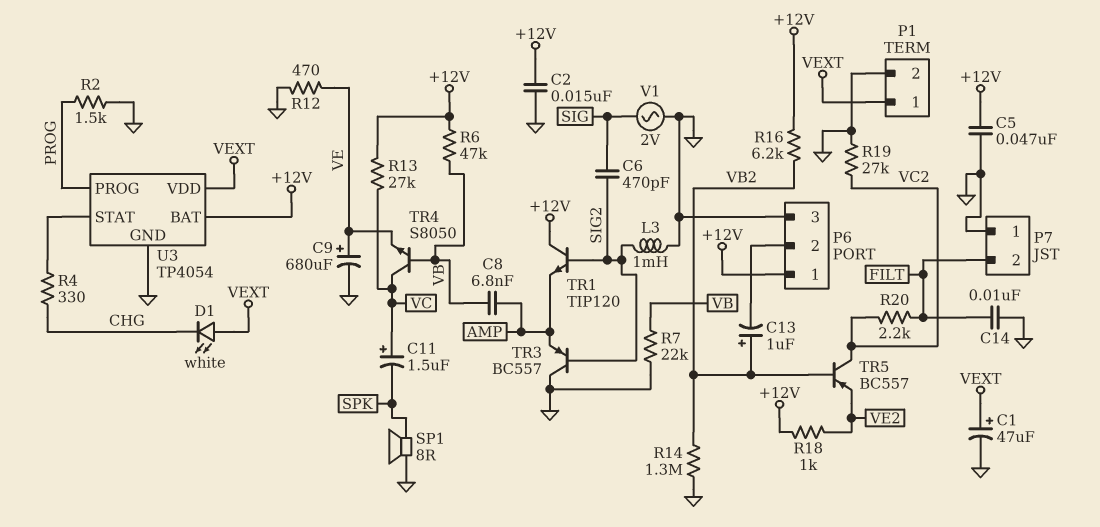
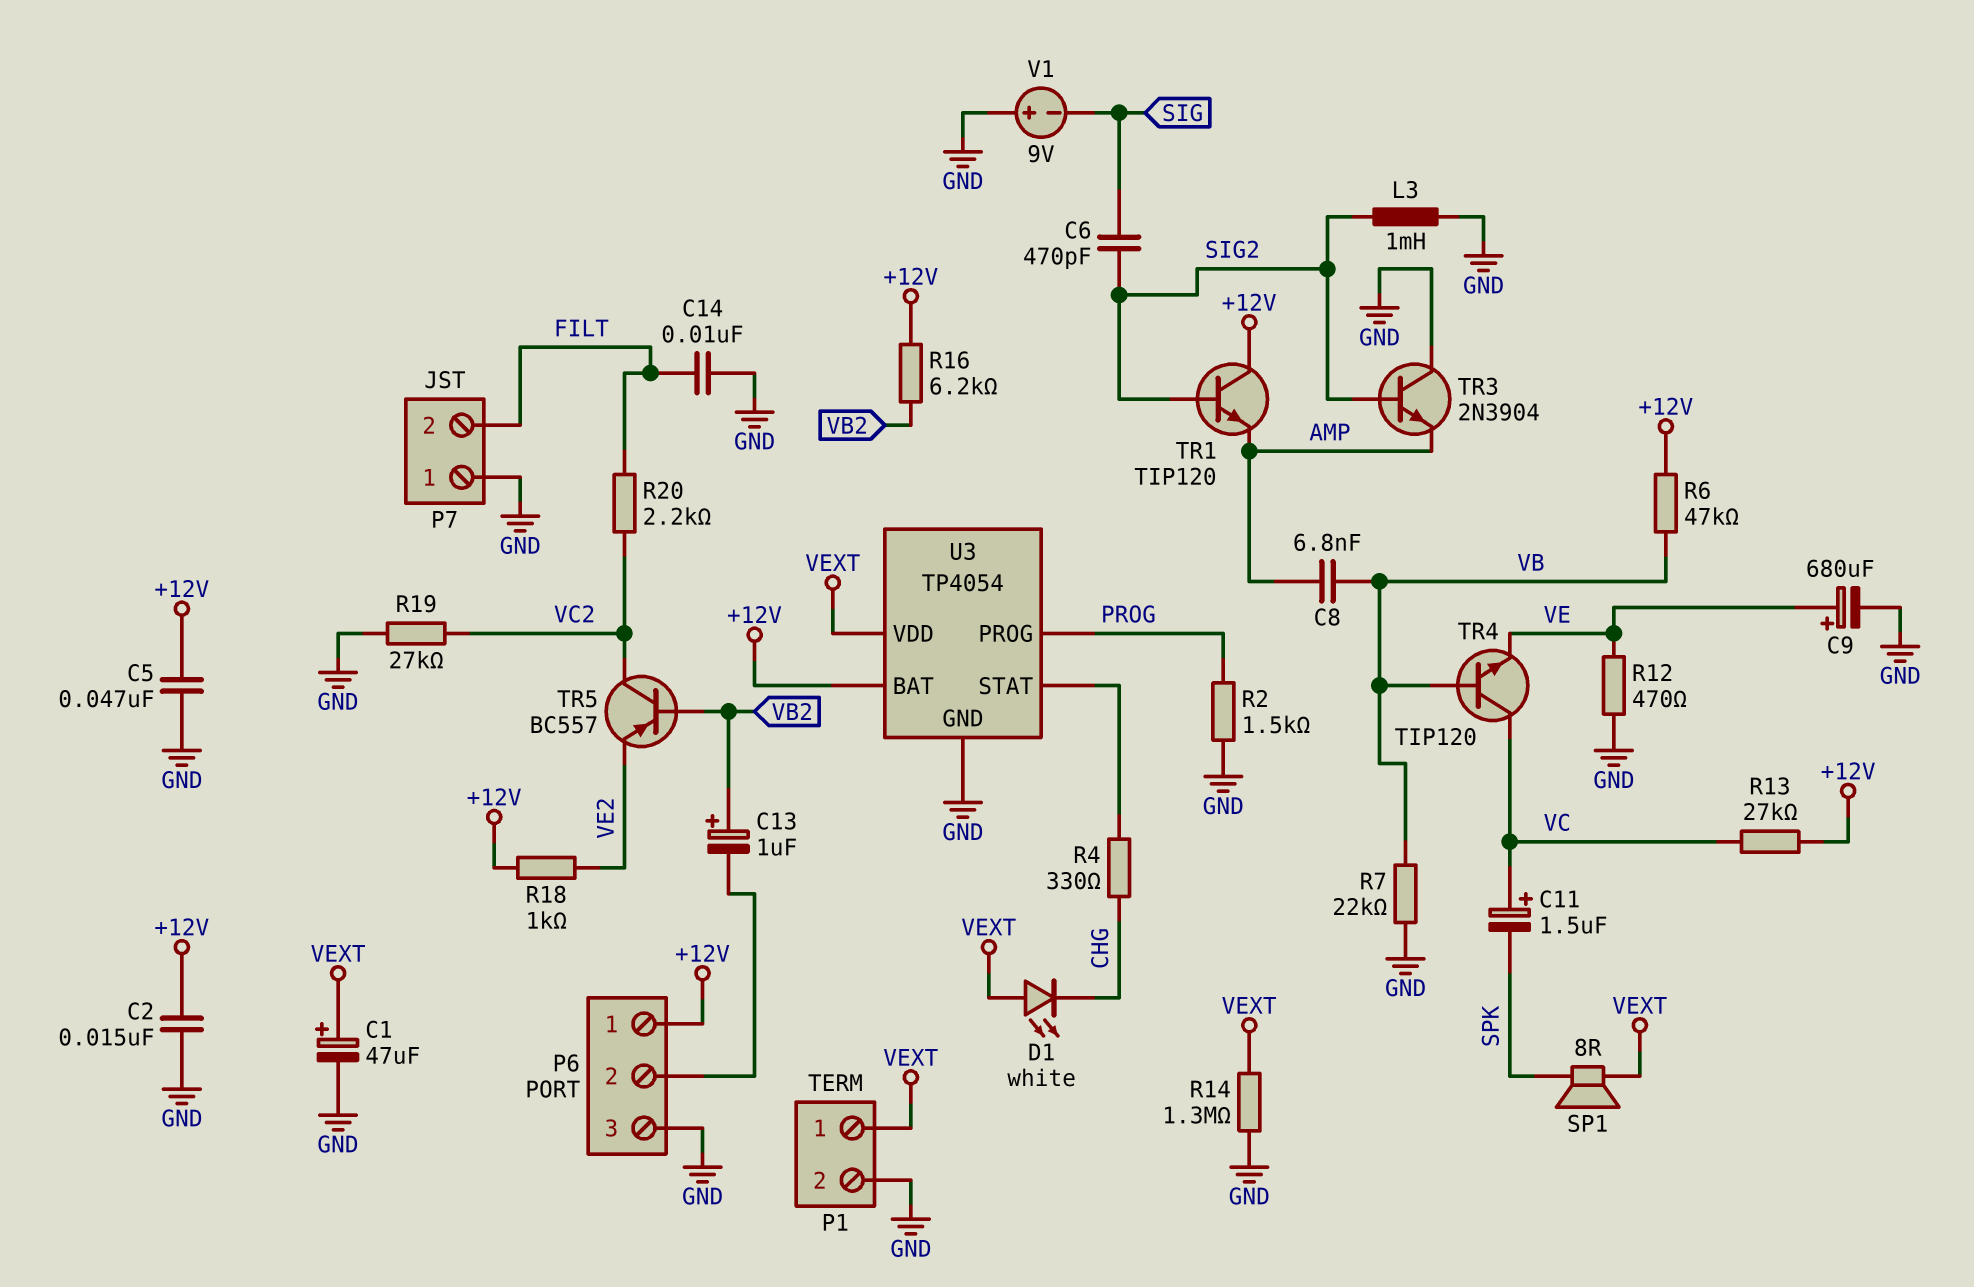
R14: 1.3M (GND, VB2) -> 1.3M (GND, VEXT)
SP1: speaker 8R (GND, SPK) -> speaker 8R (SPK, VEXT)
TR3: PNP BC557 (B SIG2, C GND, E AMP) -> NPN 2N3904 (B SIG2, C GND, E AMP)
TR4: NPN S8050 (B VB, C VC, E VE) -> NPN TIP120 (B VB, C VC, E VE)
V1: AC 2V (GND, SIG) -> 9V (plus GND, minus SIG)

